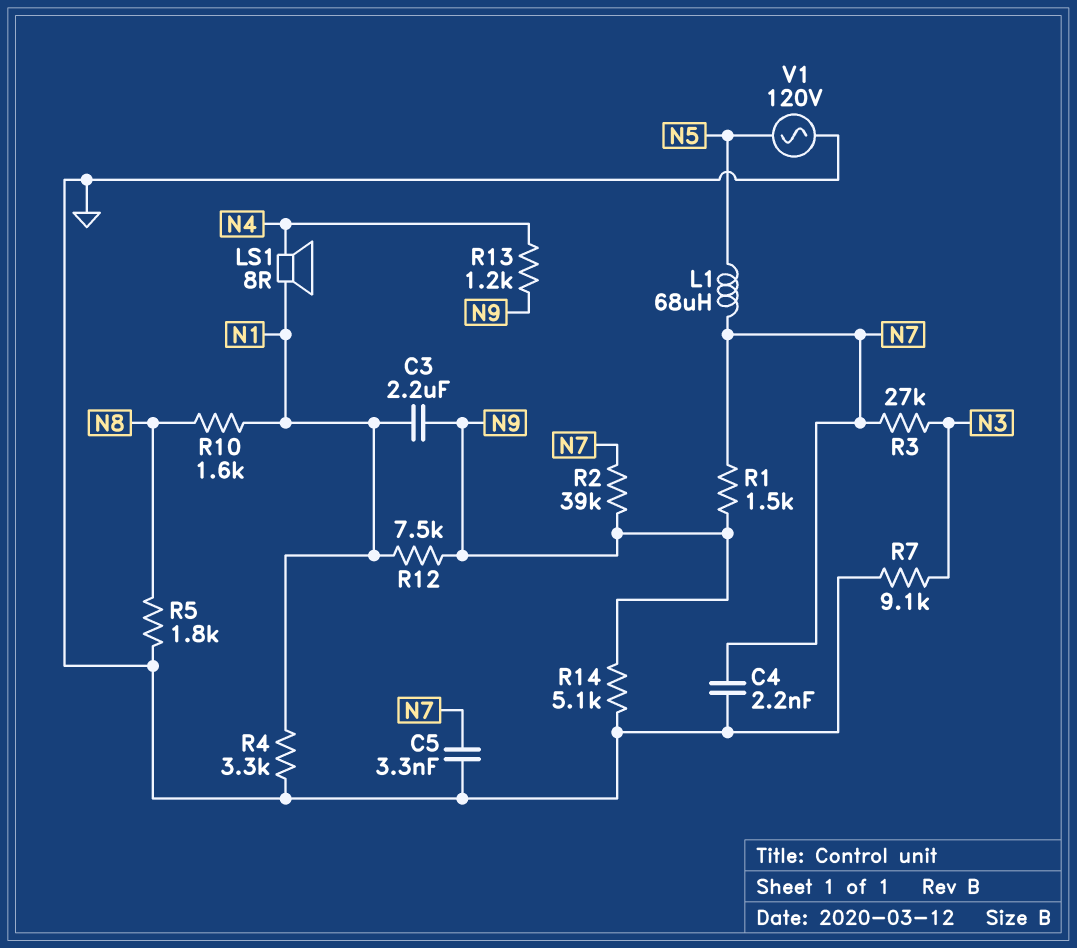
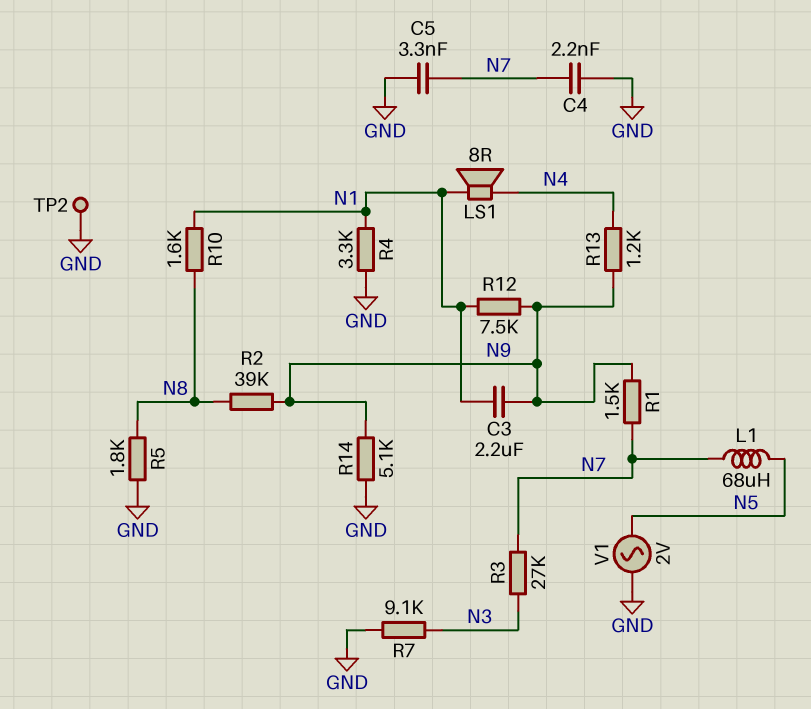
R2: 39k (N7, N9) -> 39k (N8, N9)
TP2: none -> test point (GND)
V1: AC 120V (GND, N5) -> AC 2V (GND, N5)

